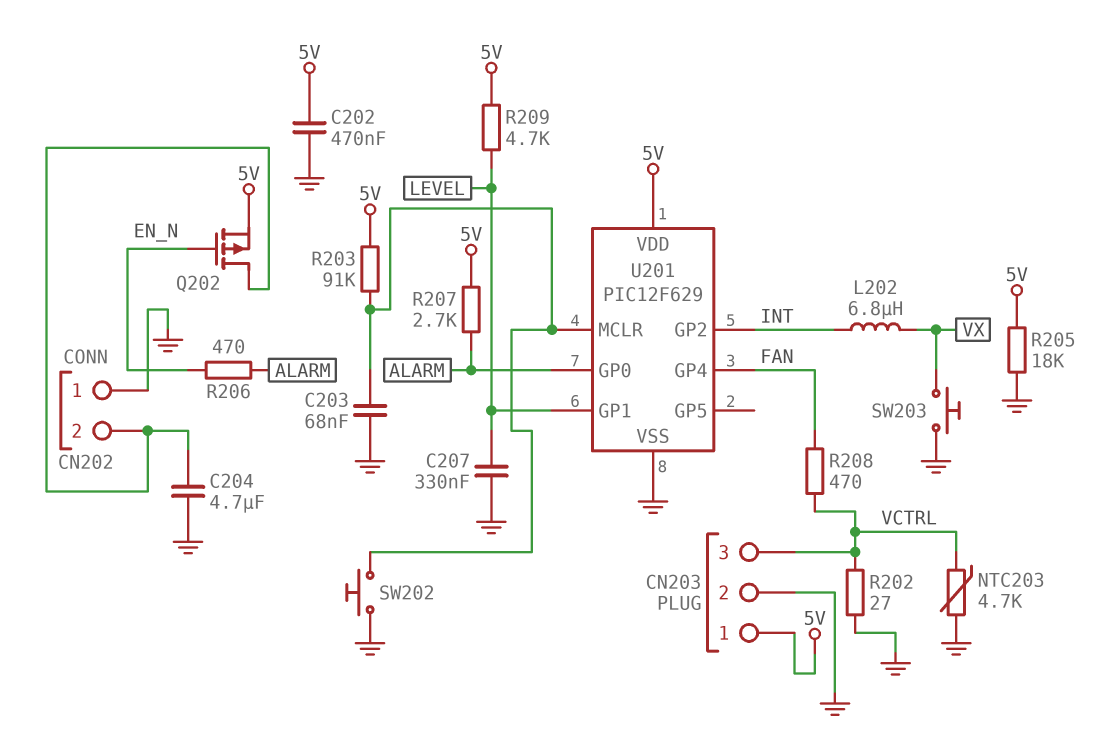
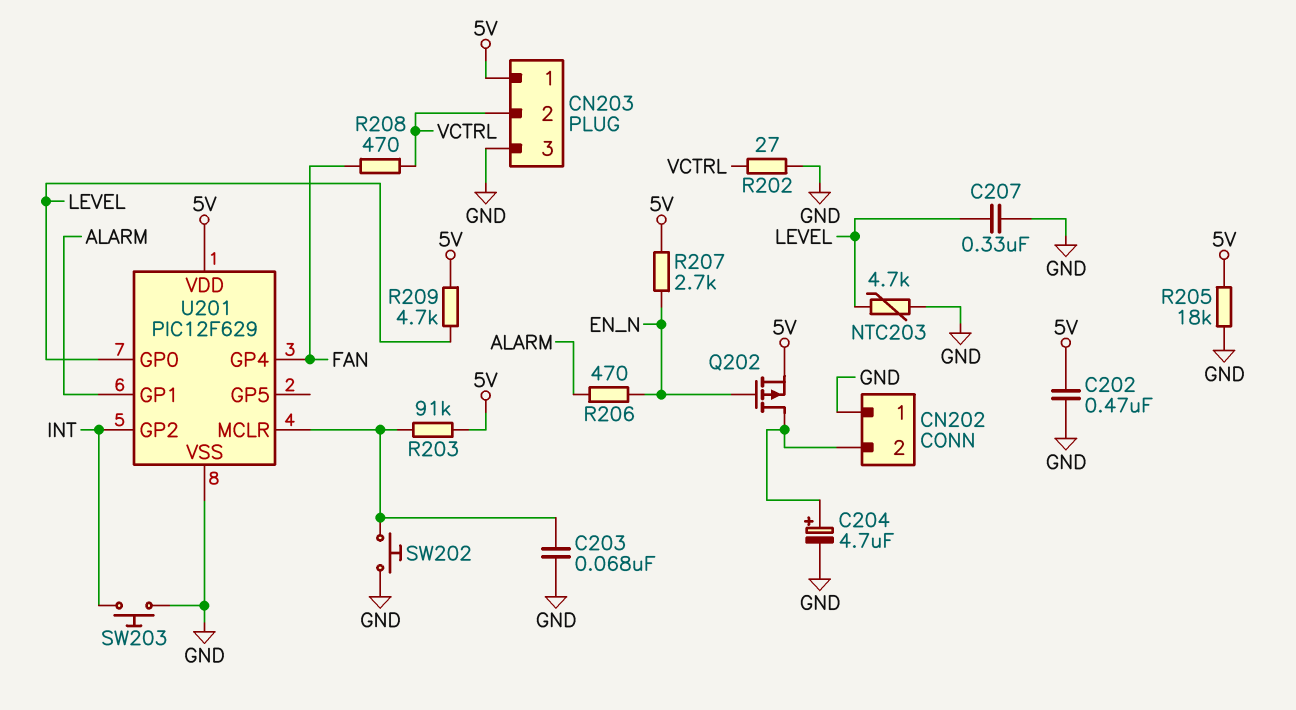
C204: 4.7uF (CN202/2, GND) -> 4.7uF (plus CN202/2, minus GND)
CN203 pin 2: GND -> VCTRL
CN203 pin 3: VCTRL -> GND
L202: 6.8uH (INT, VX) -> none
NTC203: 4.7k (GND, VCTRL) -> 4.7k (GND, LEVEL)
R207: 2.7k (5V, ALARM) -> 2.7k (5V, EN_N)
SW203: button (GND, VX) -> button (GND, INT)
U201 pin GP0: ALARM -> LEVEL
U201 pin GP1: LEVEL -> ALARM

